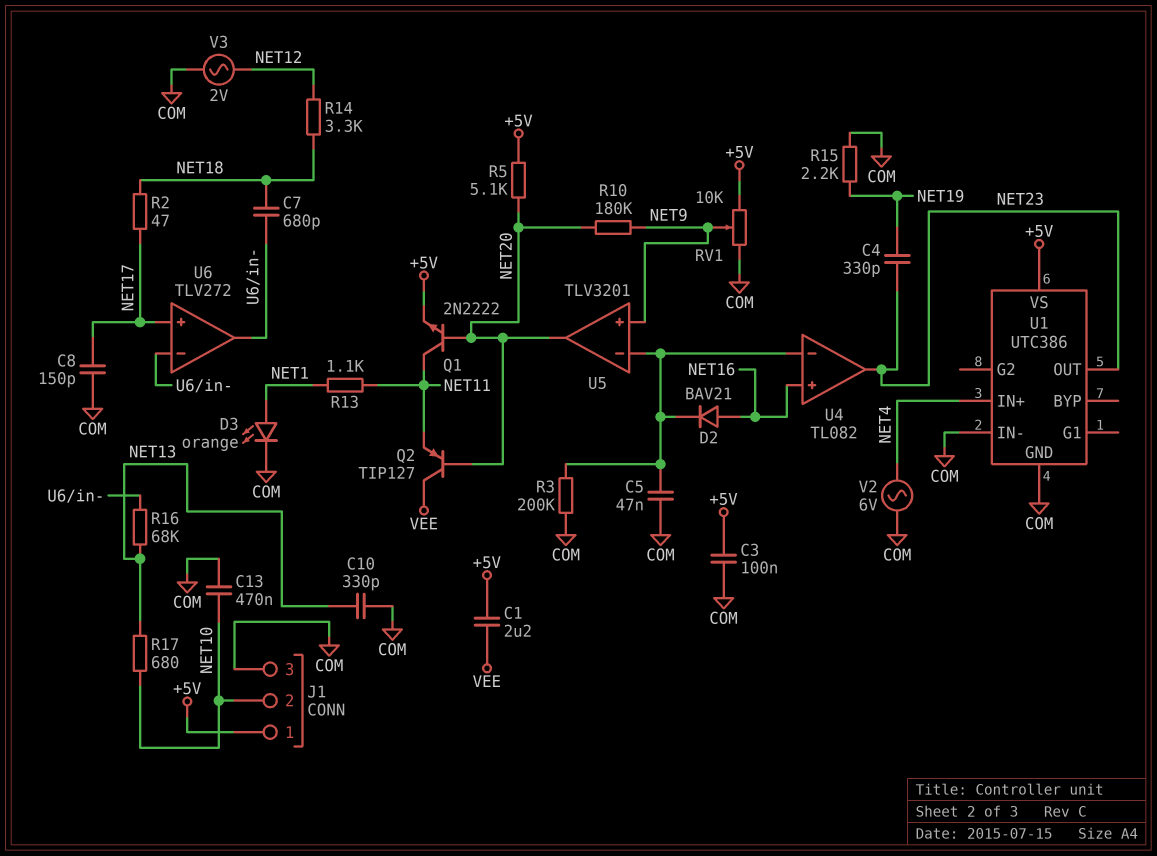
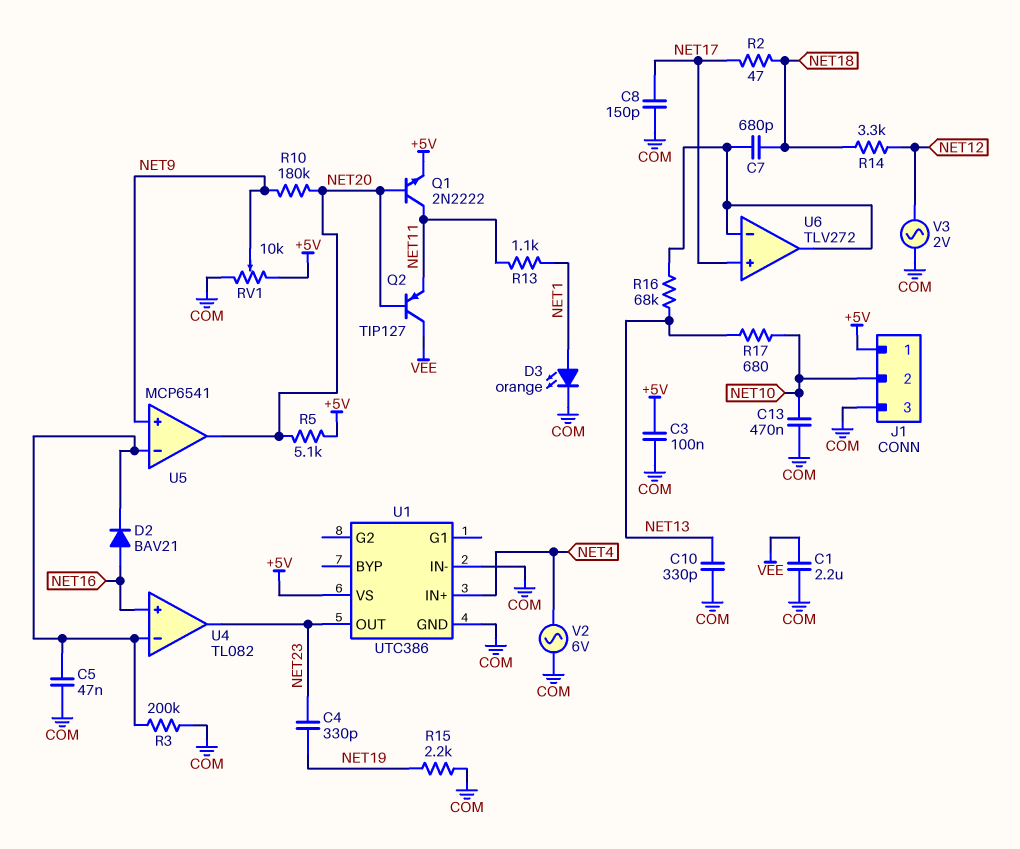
C1: 2.2uF (+5V, VEE) -> 2.2uF (COM, VEE)
U5: TLV3201 -> MCP6541

